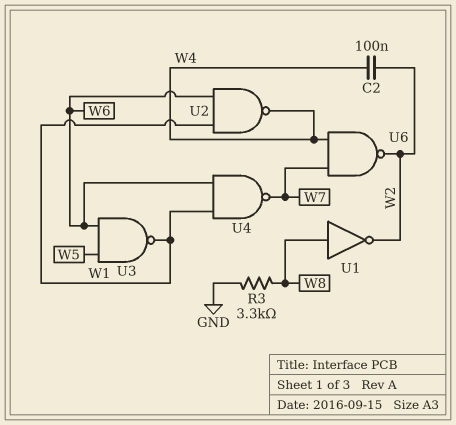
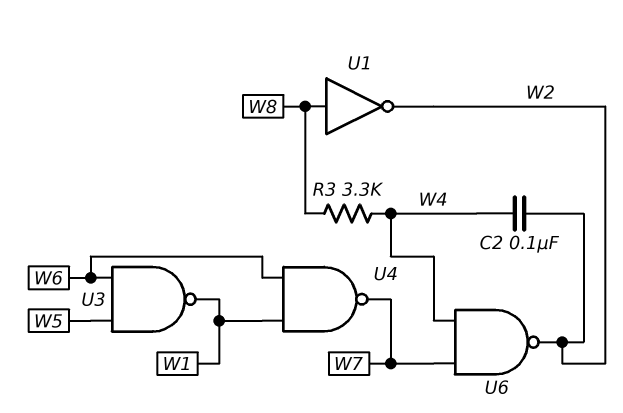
R3: 3.3k (GND, W8) -> 3.3k (W4, W8)
U2: NAND (in W1, in W6, out W4) -> none

